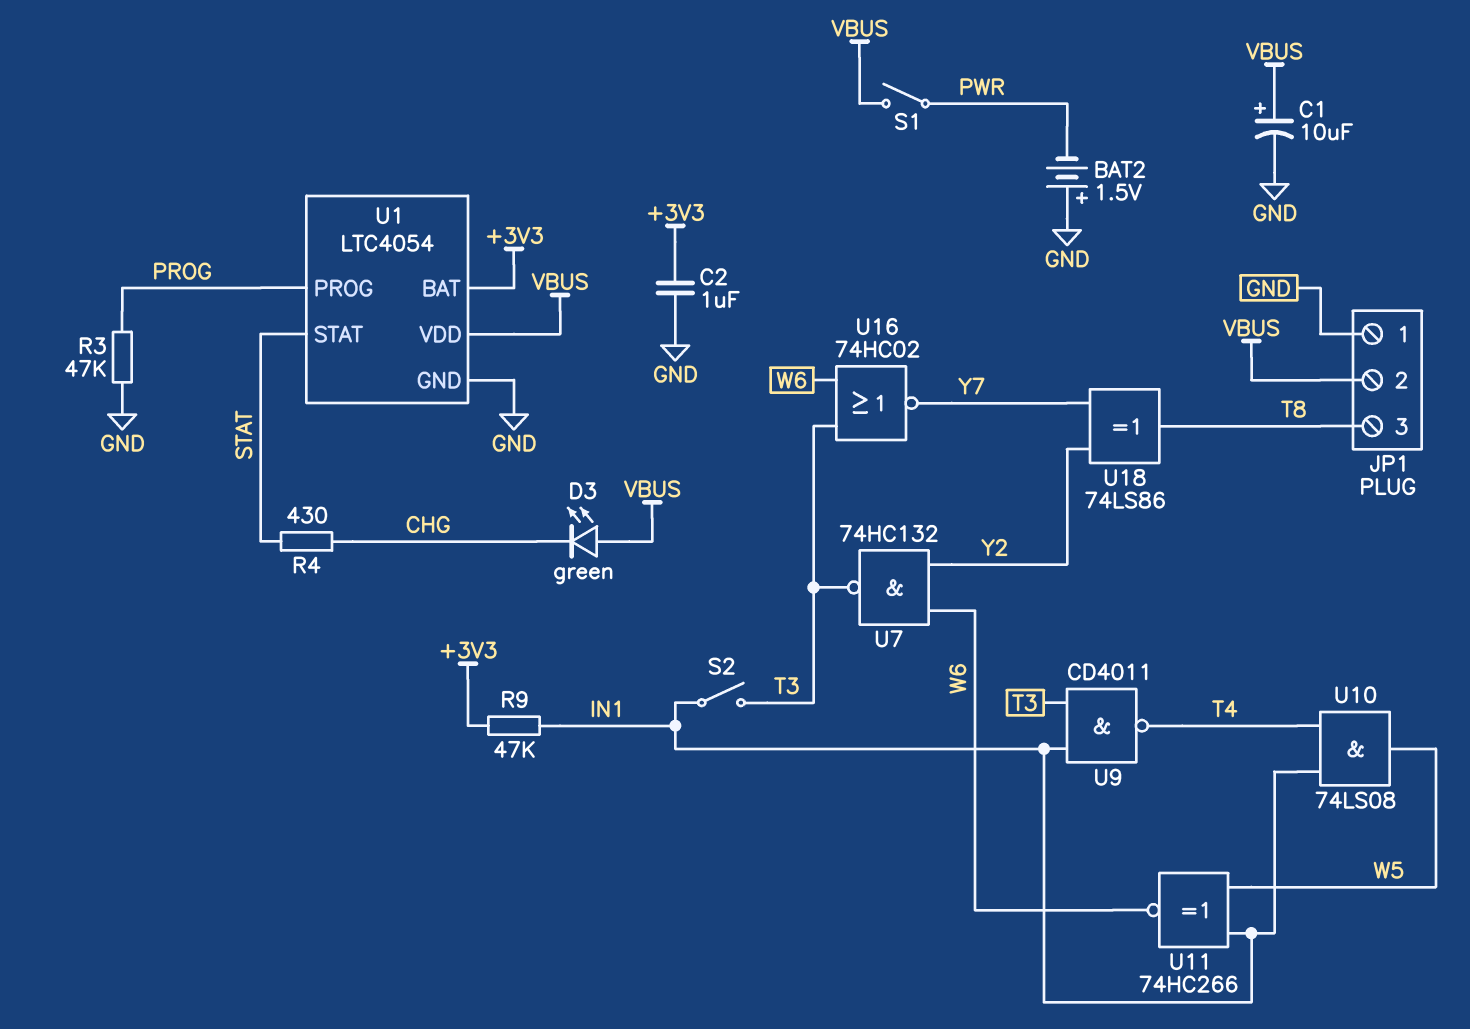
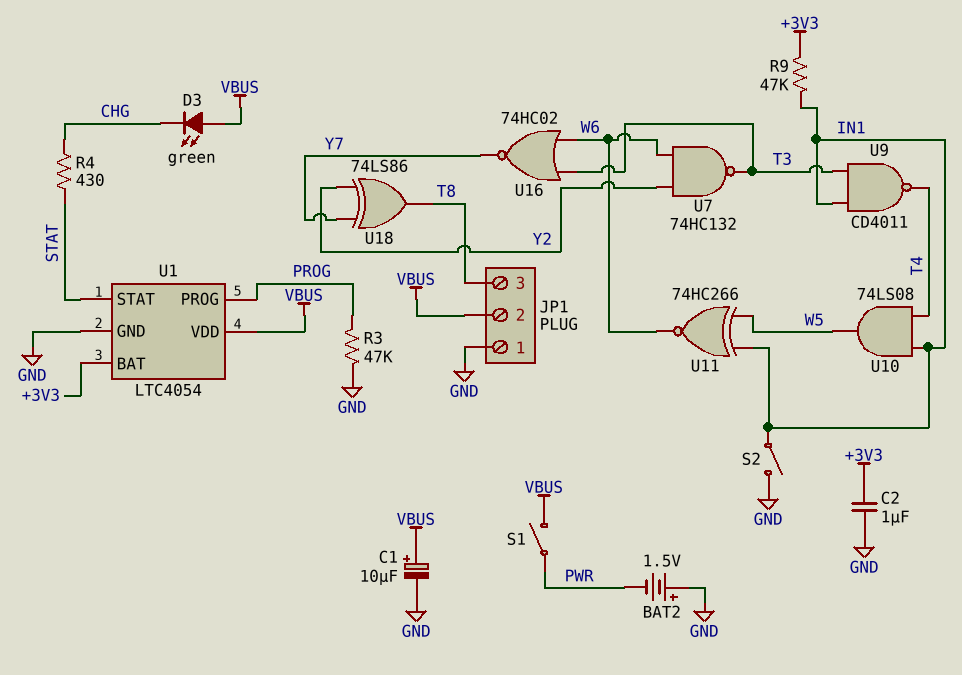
S2: switch (IN1, T3) -> switch (GND, IN1)

